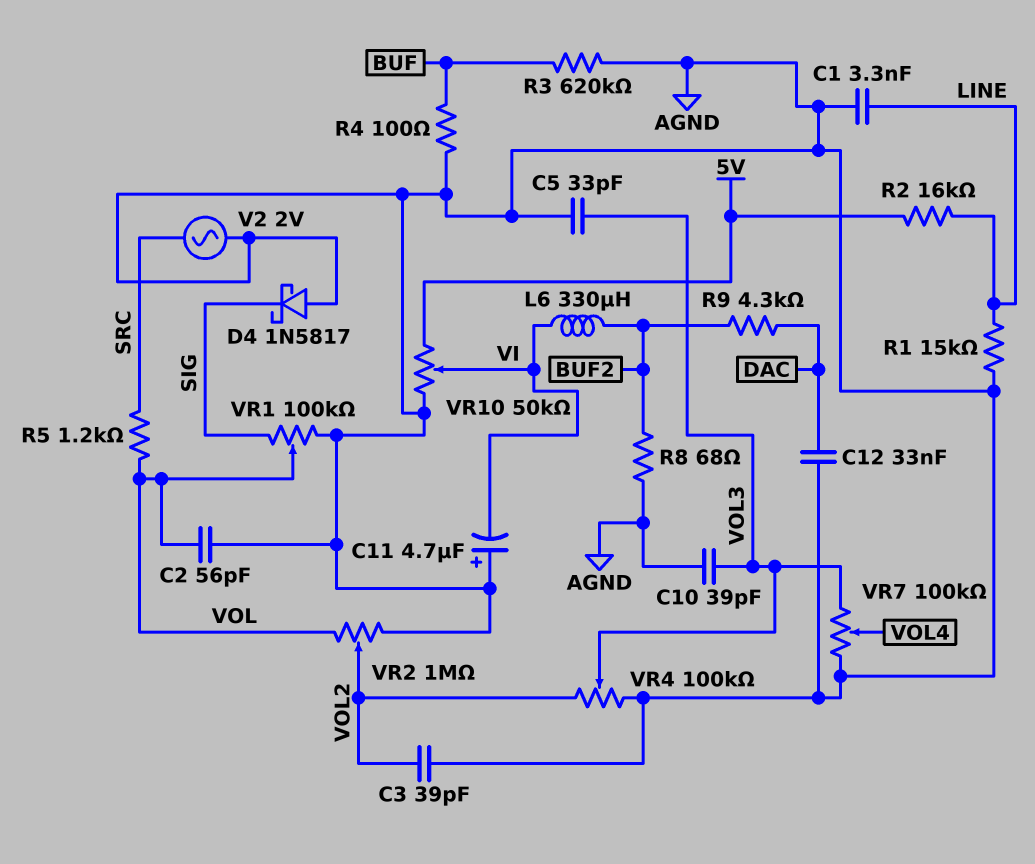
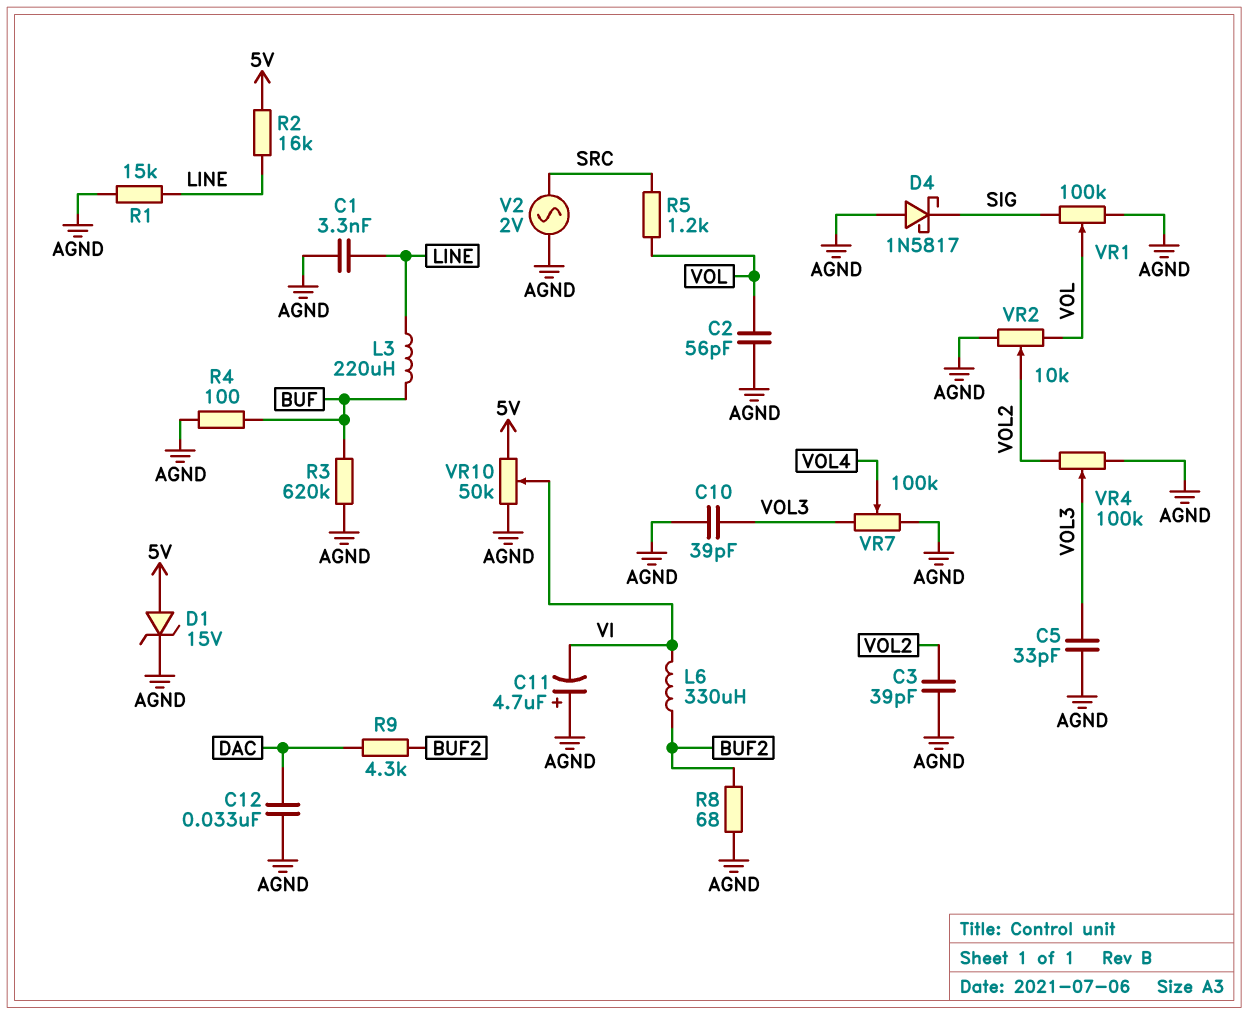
D1: none -> zener 15V (A 5V, K AGND)
L3: none -> 220uH (BUF, LINE)
VR2: 1M (AGND, VOL, wiper VOL2) -> 10k (AGND, VOL, wiper VOL2)

